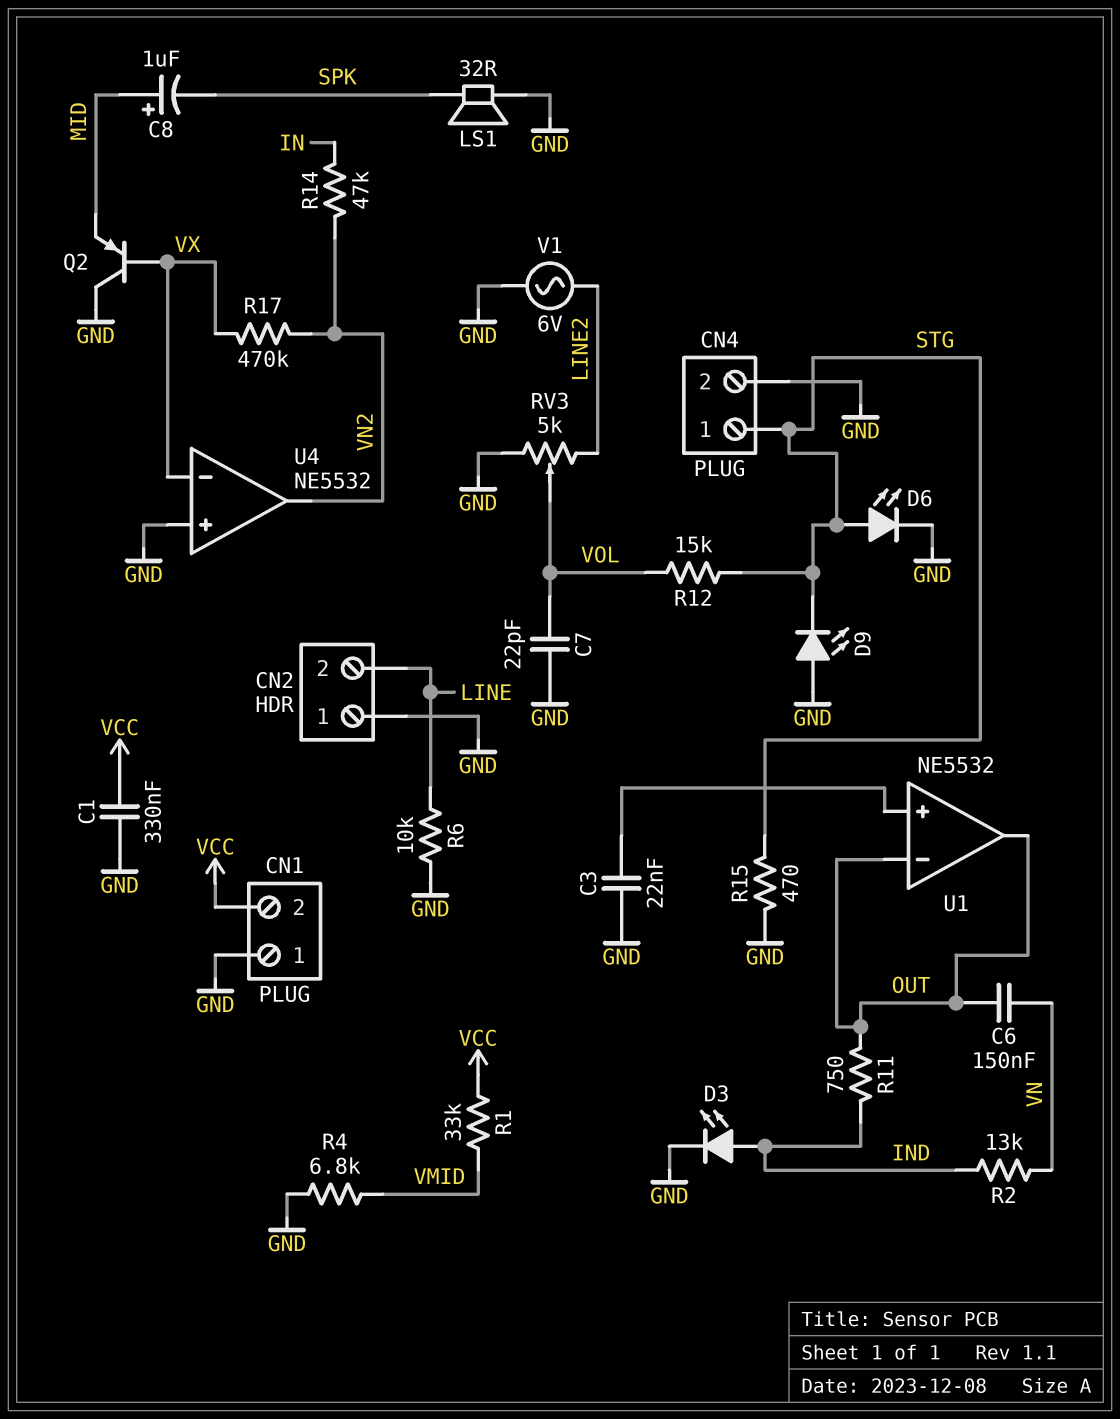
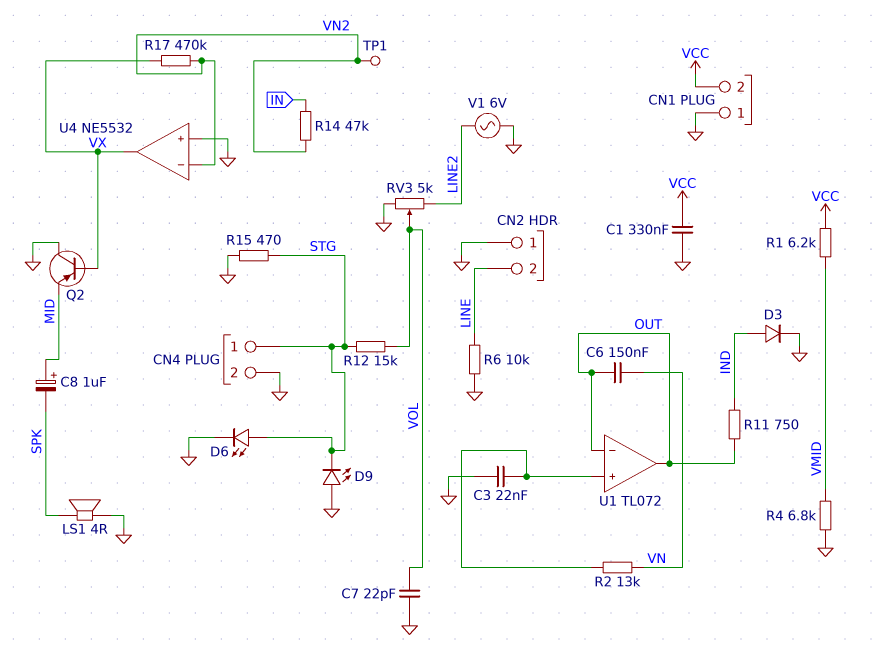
D3: LED (A IND, K GND) -> diode (A IND, K GND)
LS1: speaker 32R (GND, SPK) -> speaker 4R (GND, SPK)
R1: 33k (VCC, VMID) -> 6.2k (VCC, VMID)
R2: 13k (IND, VN) -> 13k (U1/in+, VN)
TP1: none -> test point (VN2)
U1: NE5532 -> TL072
U4 pin in-: VX -> VN2
U4 pin out: VN2 -> VX

